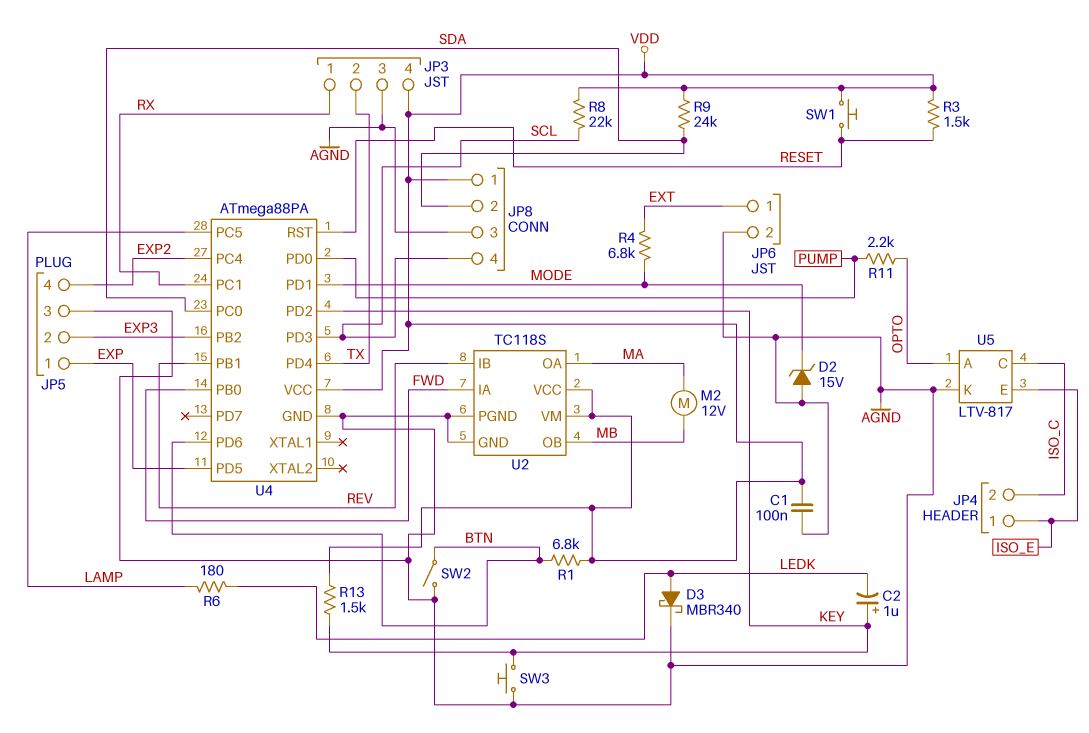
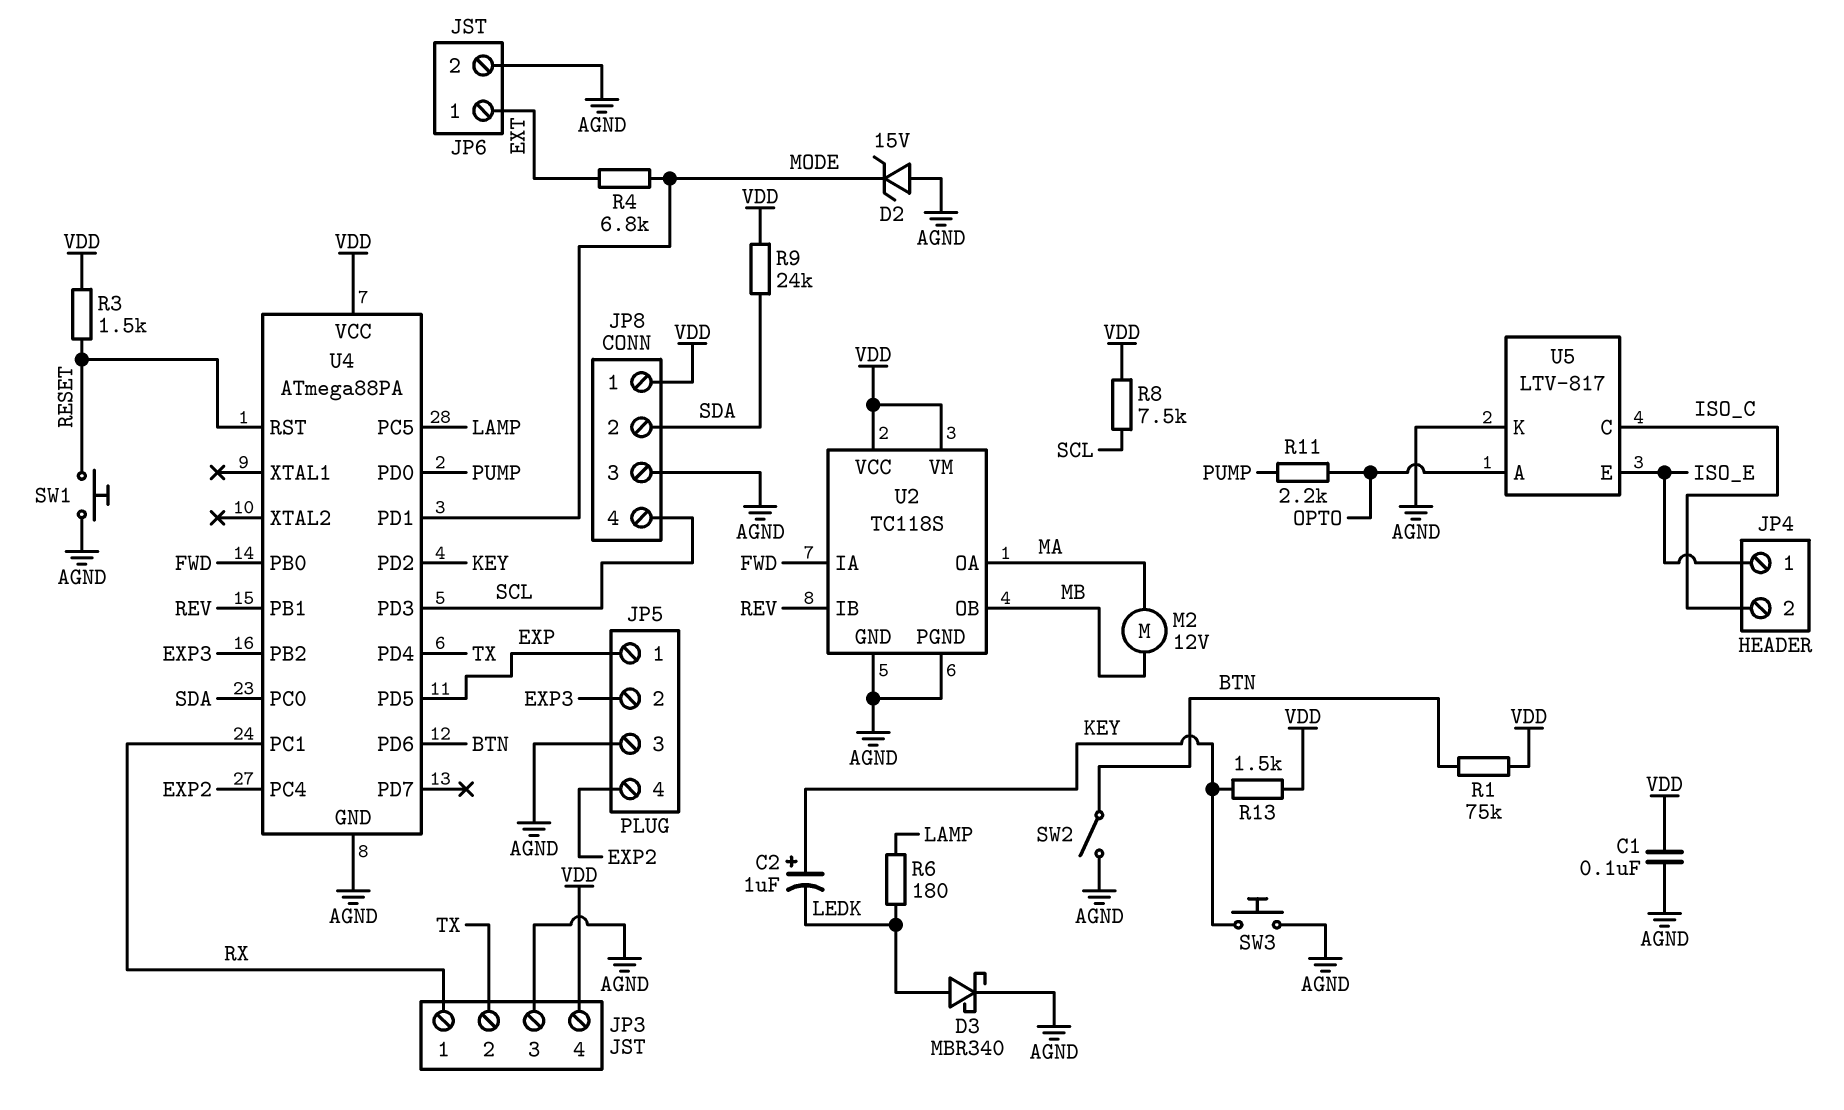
R1: 6.8k (BTN, VDD) -> 75k (BTN, VDD)
R8: 22k (SCL, VDD) -> 7.5k (SCL, VDD)
SW1: button (RESET, VDD) -> button (AGND, RESET)

